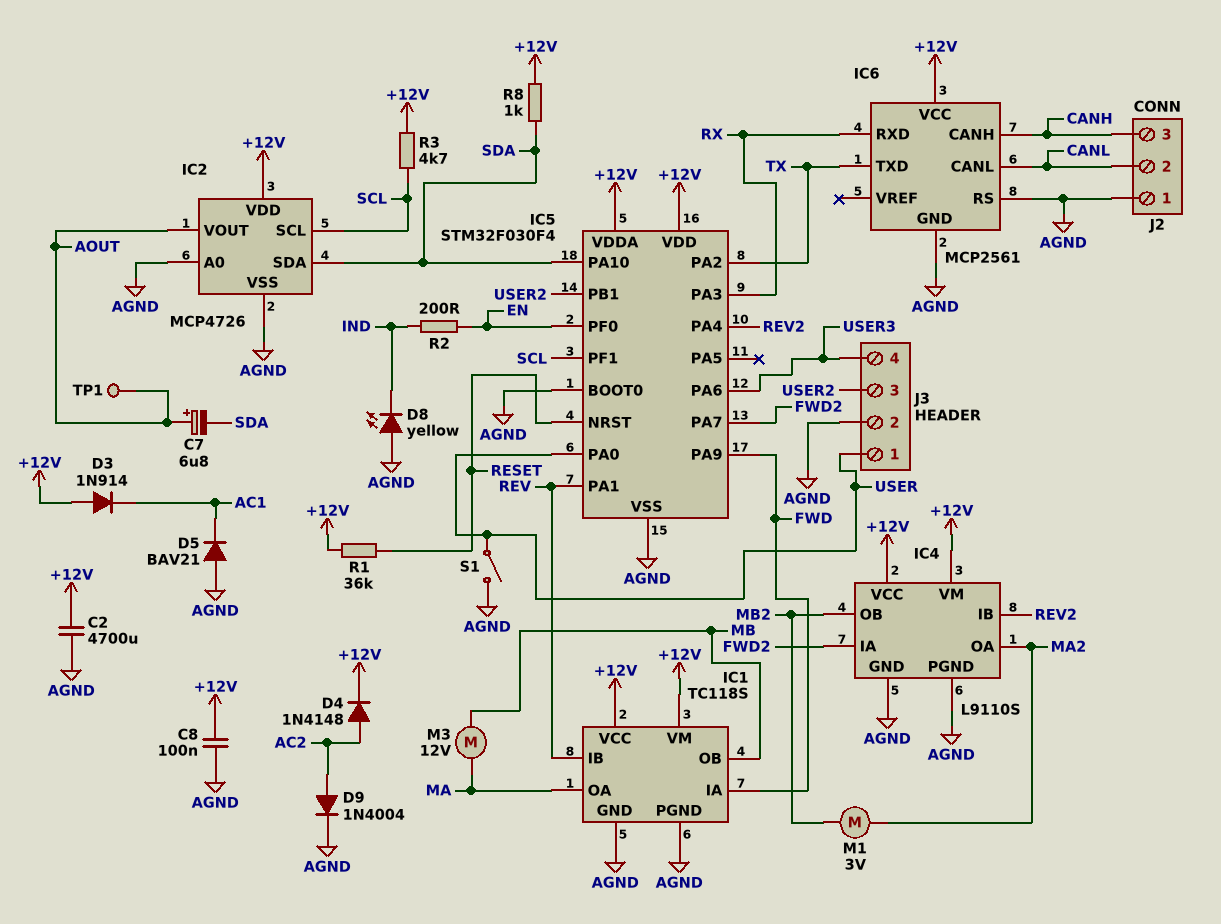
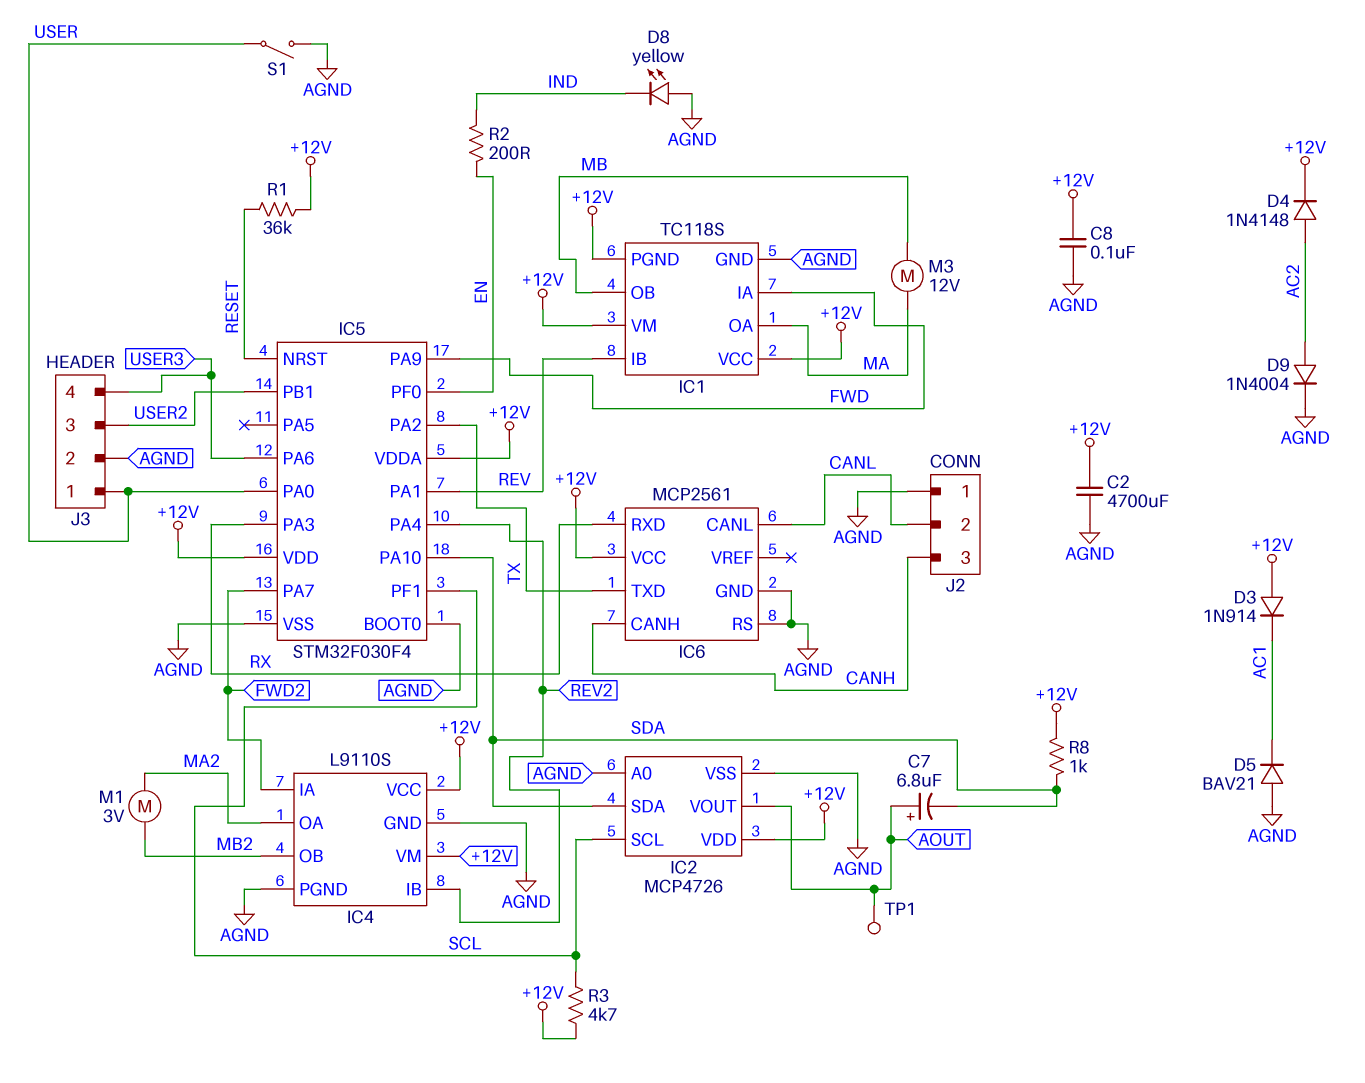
IC1 pin PGND: AGND -> +12V

